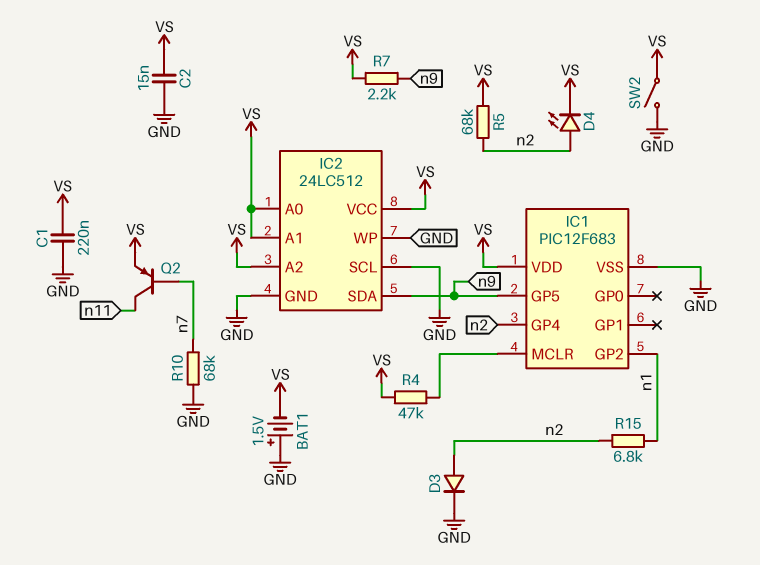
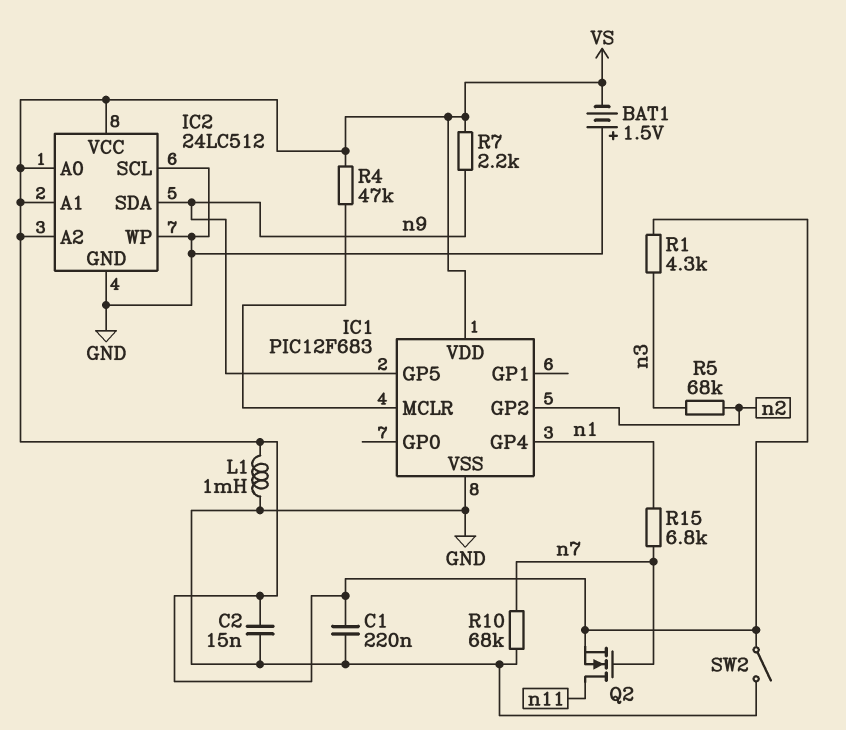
D3: diode (A n2, K GND) -> none
D4: LED (A n2, K VS) -> none
IC1 pin GP2: n1 -> n2
IC1 pin GP4: n2 -> n1
L1: none -> 1mH (GND, VS)
Q2: PNP (B n7, C n11, E VS) -> NMOS (G n7, D n11, S VS)
R1: none -> 4.3k (VS, n3)
R5: 68k (VS, n2) -> 68k (n2, n3)
R15: 6.8k (n1, n2) -> 6.8k (n1, n7)

